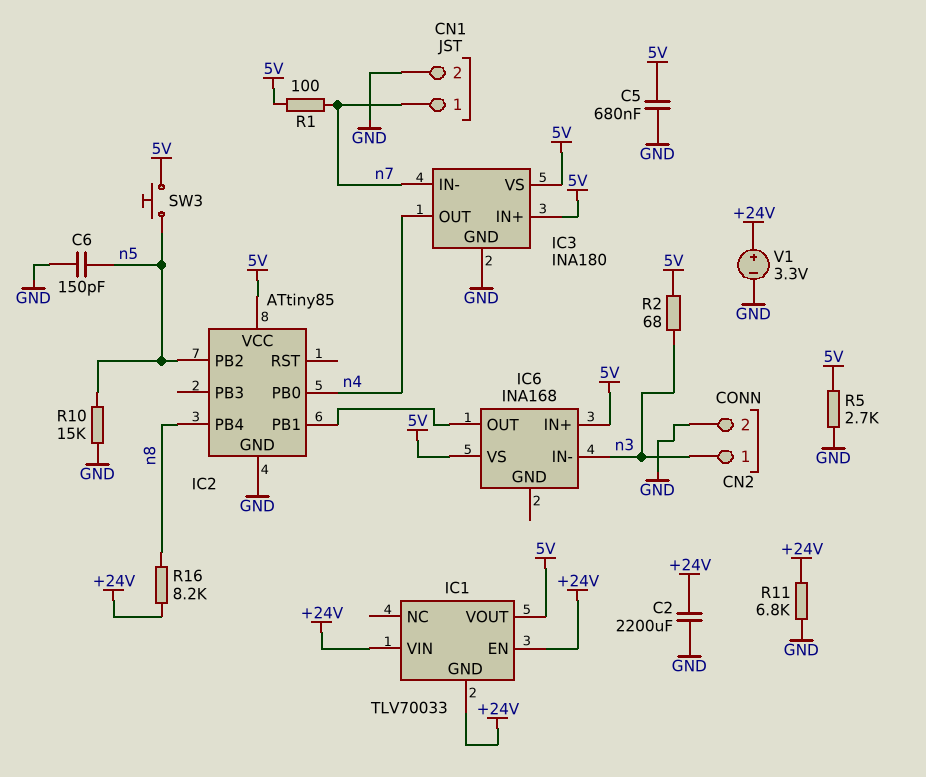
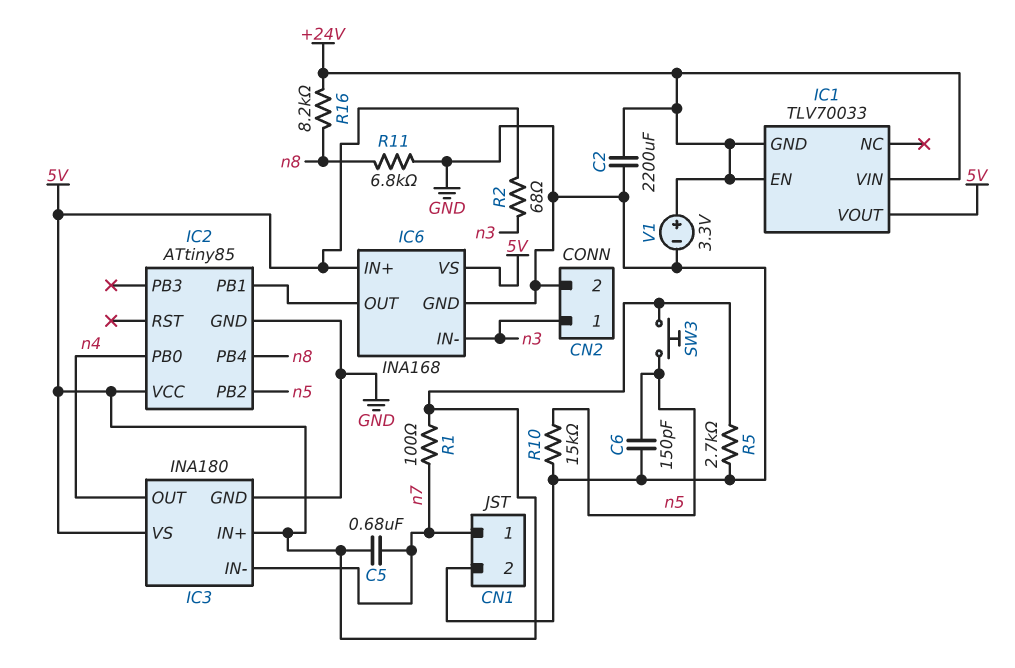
C5: 680nF (5V, GND) -> 680nF (5V, n7)
IC6 pin GND: none -> GND
R11: 6.8k (+24V, GND) -> 6.8k (GND, n8)

